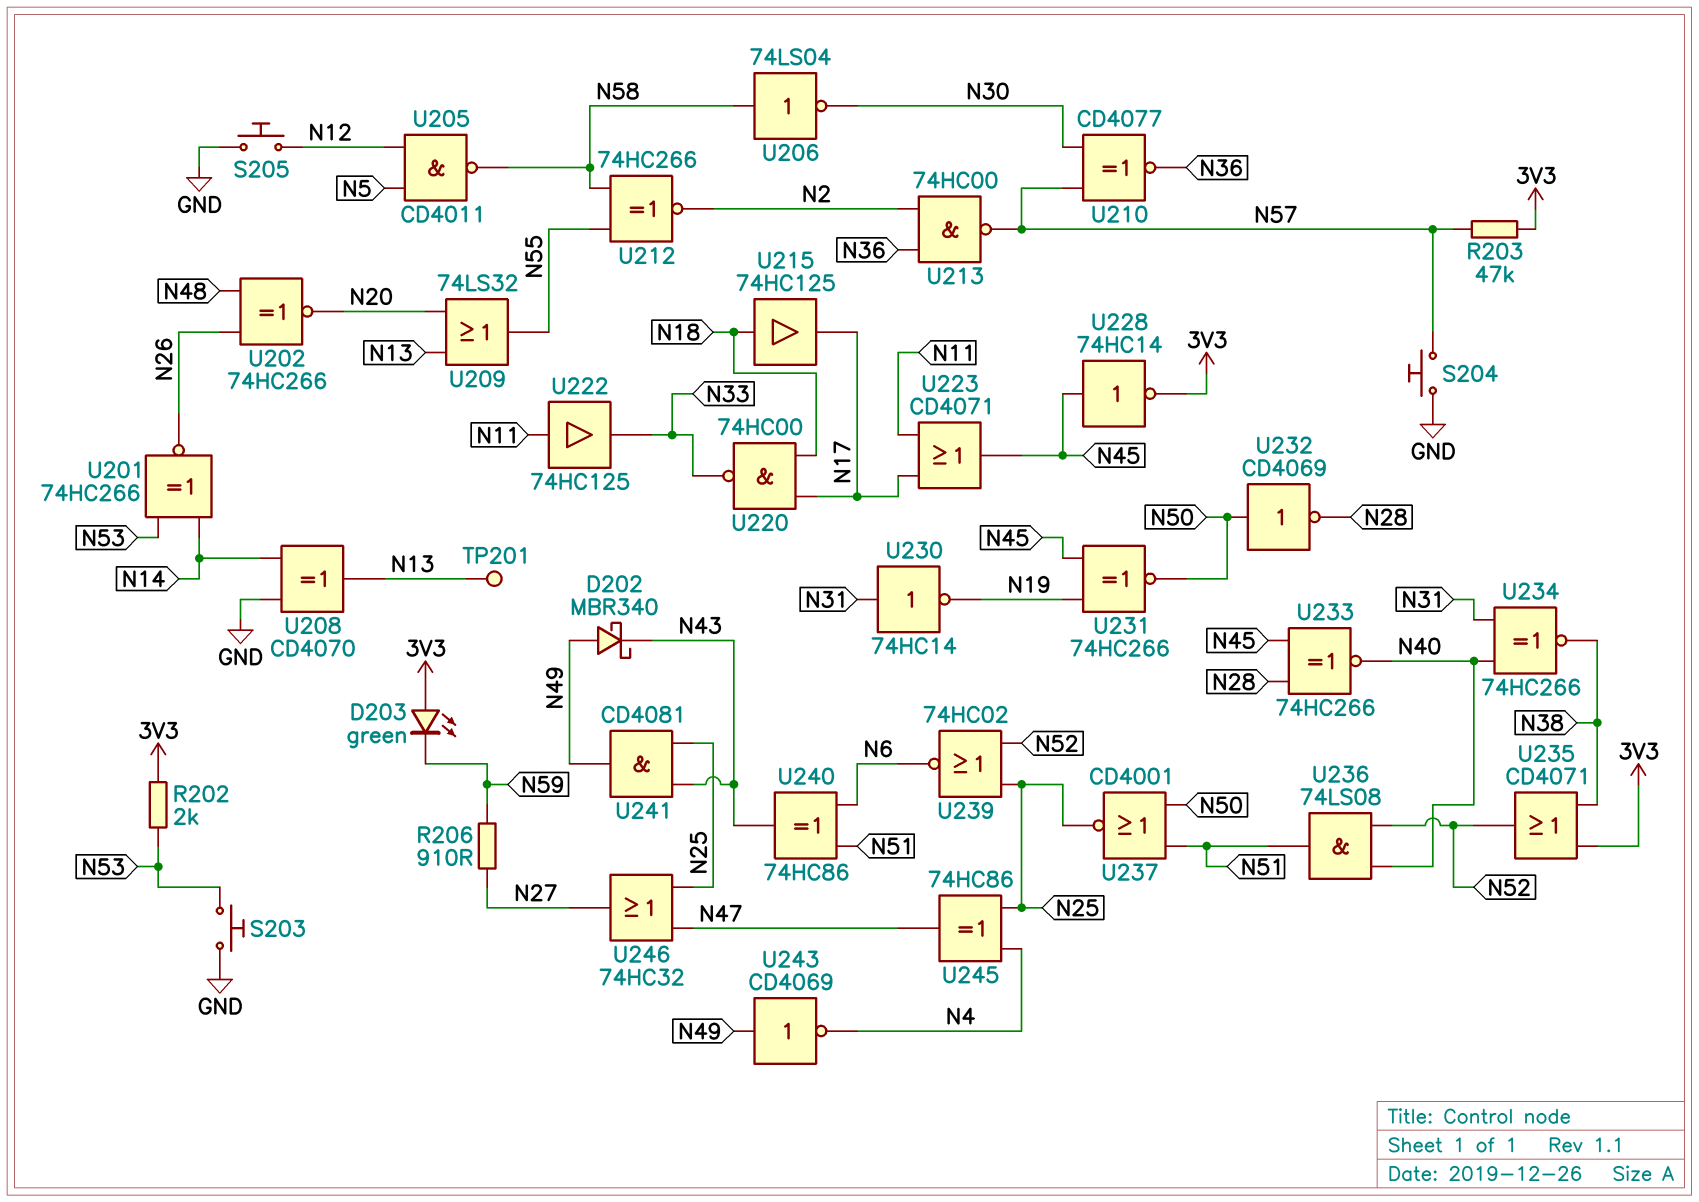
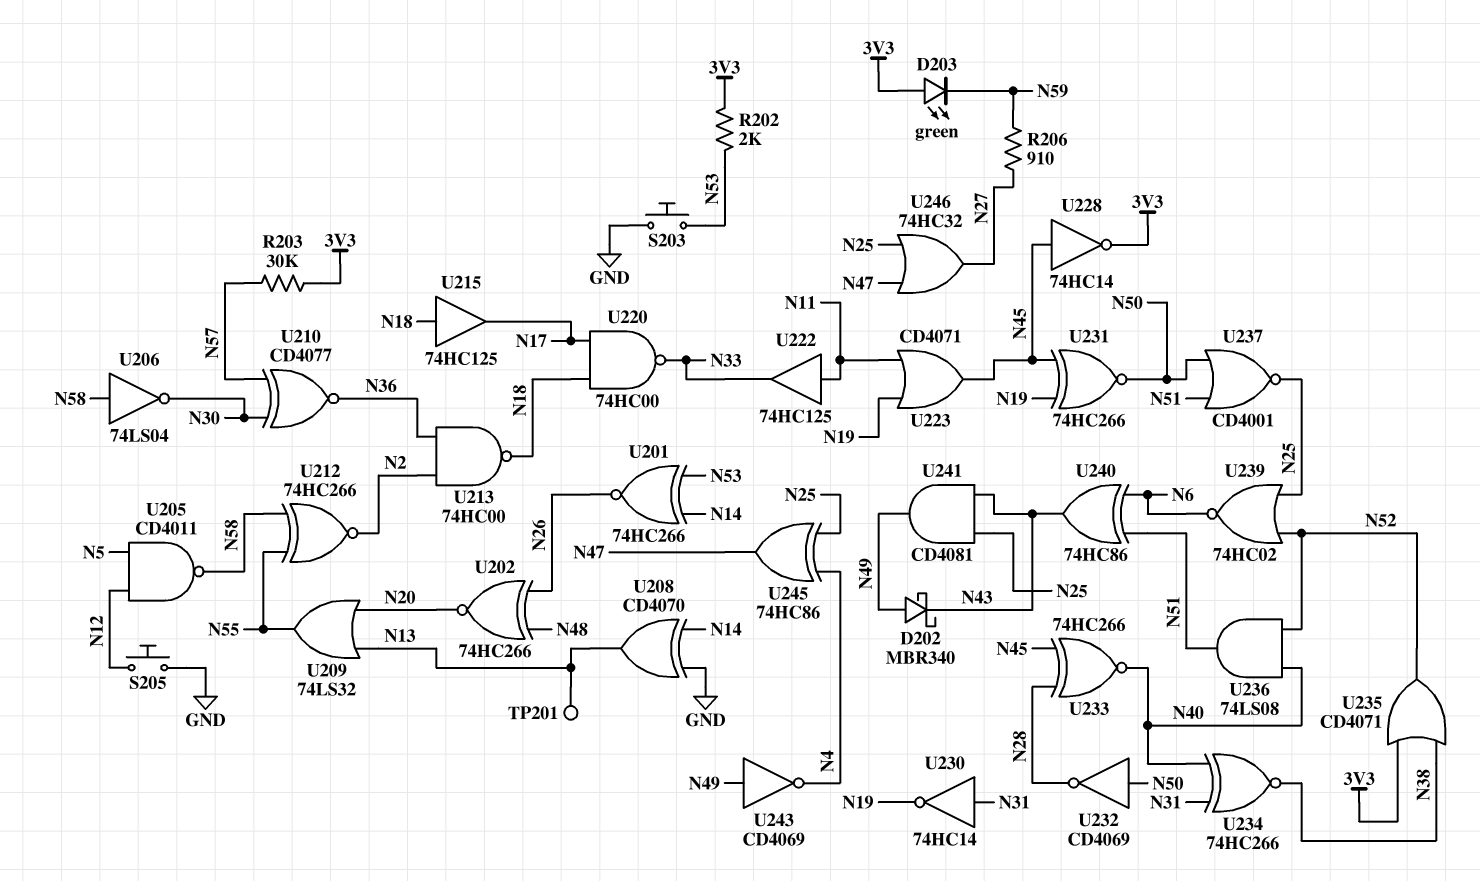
R203: 47k (3V3, N57) -> 30k (3V3, N57)
S204: button (GND, N57) -> none
U213: NAND 74HC00 (in N2, in N36, out N57) -> NAND 74HC00 (in N2, in N36, out N18)
U223: OR CD4071 (in N11, in N17, out N45) -> OR CD4071 (in N11, in N19, out N45)

